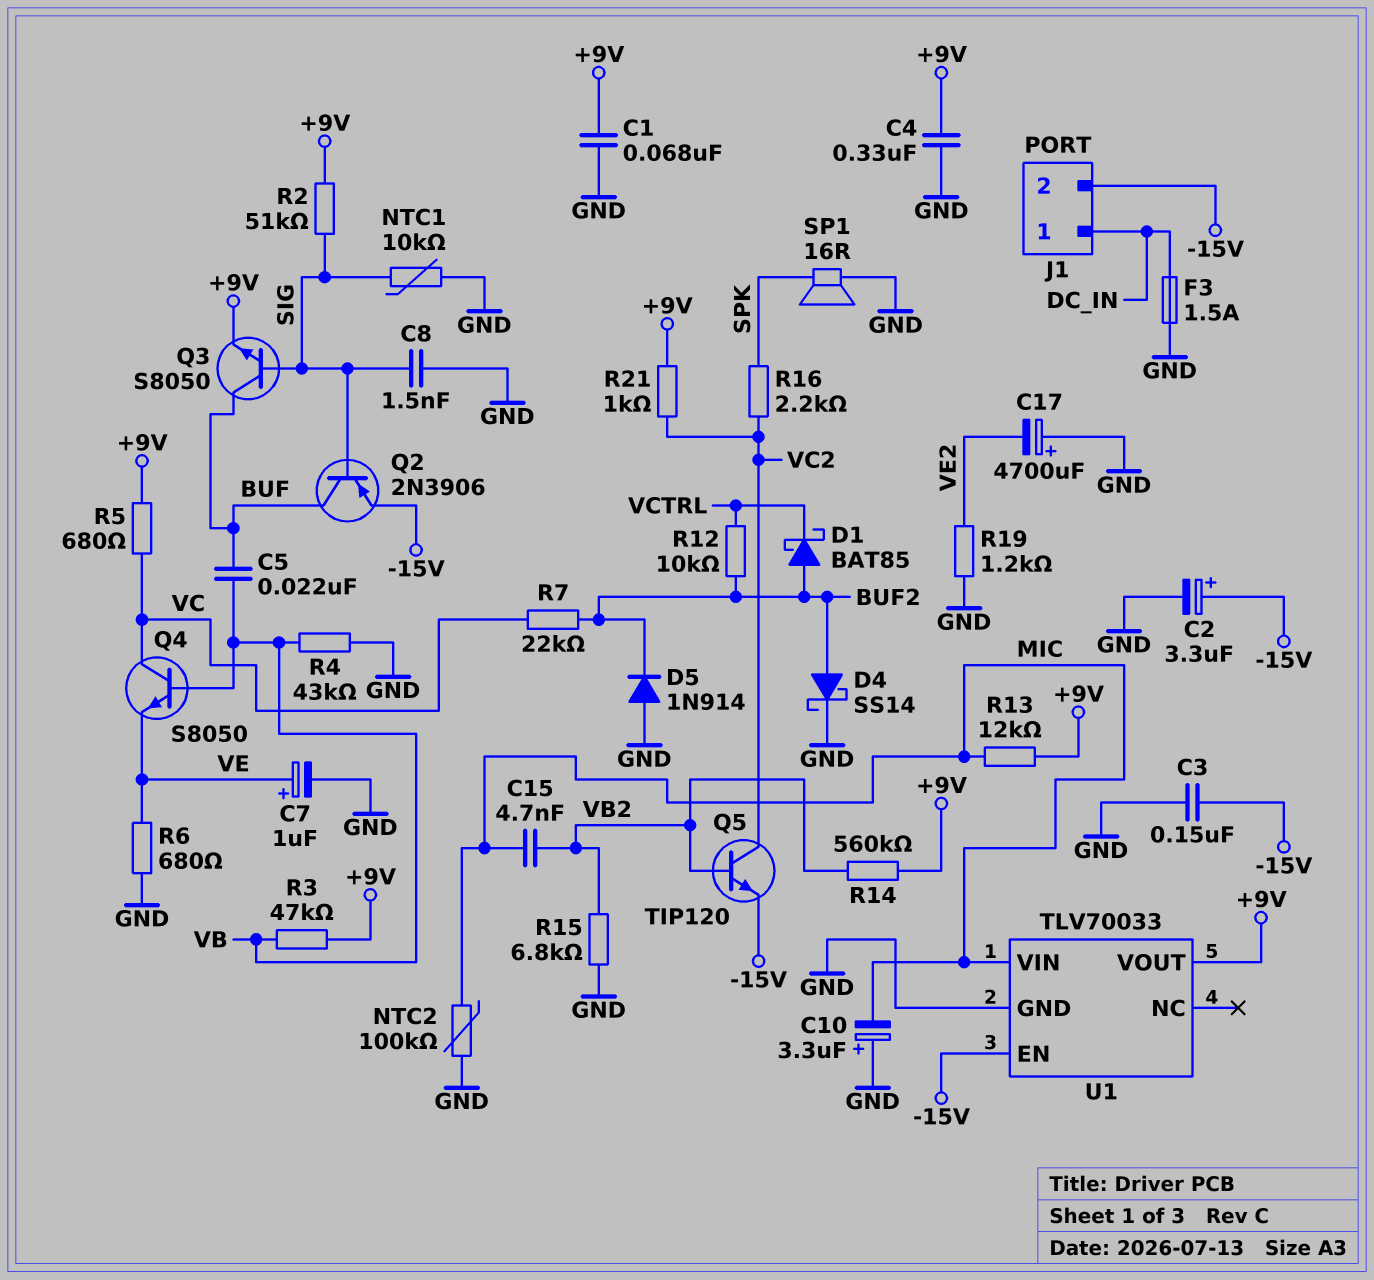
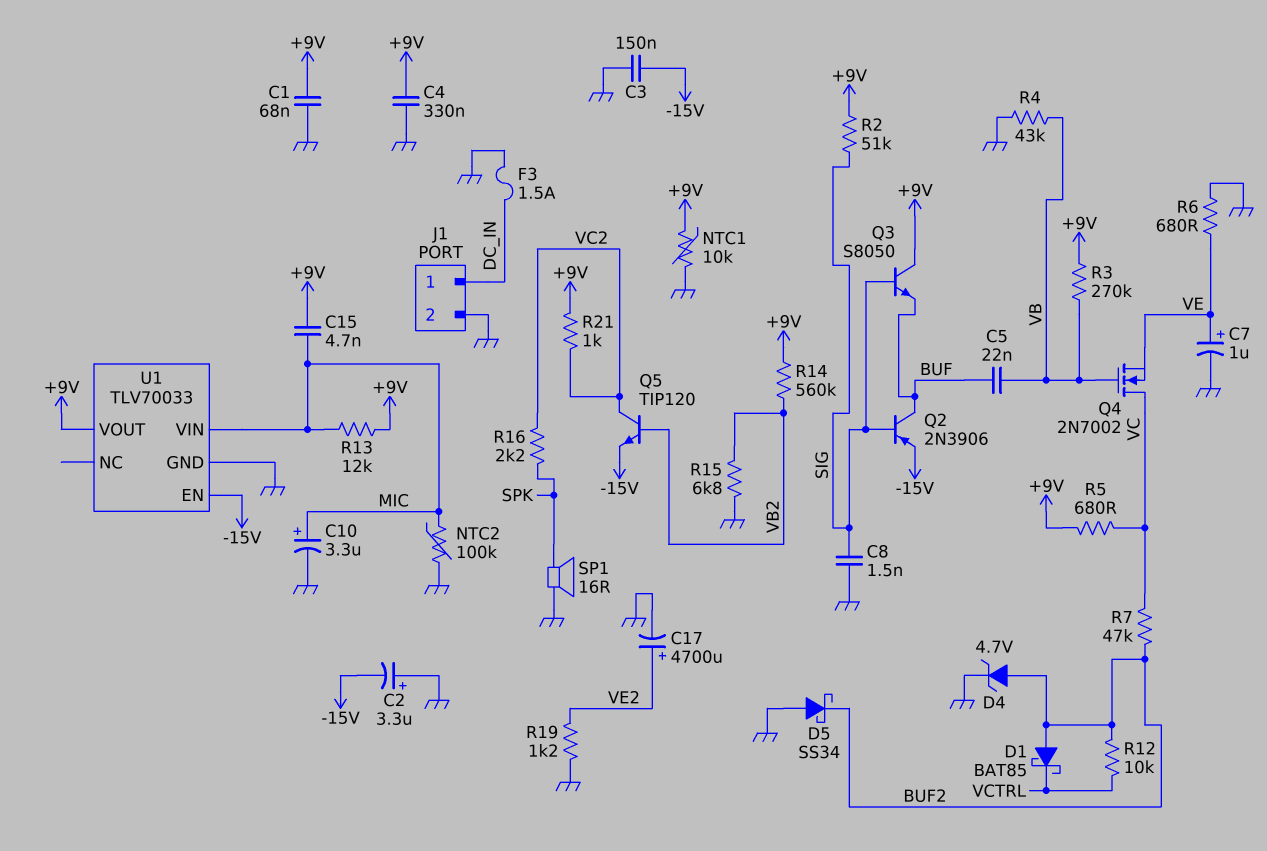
C2: 3.3uF (plus -15V, minus GND) -> 3.3uF (plus GND, minus -15V)
C10: 3.3uF (plus GND, minus MIC) -> 3.3uF (plus MIC, minus GND)
C15: 4.7nF (MIC, VB2) -> 4.7nF (+9V, MIC)
C17: 4700uF (plus GND, minus VE2) -> 4700uF (plus VE2, minus GND)
D4: schottky SS14 (A BUF2, K GND) -> zener 4.7V (A BUF2, K GND)
D5: diode 1N914 (A GND, K BUF2) -> schottky SS34 (A GND, K BUF2)
J1 pin 2: -15V -> GND
NTC1: 10k (GND, SIG) -> 10k (+9V, GND)
Q3: NPN S8050 (B SIG, C BUF, E +9V) -> NPN S8050 (B SIG, C +9V, E BUF)
Q4: NPN S8050 (B VB, C VC, E VE) -> NMOS 2N7002 (G VB, D VC, S VE)
R3: 47k (+9V, VB) -> 270k (+9V, VB)
R7: 22k (BUF2, VC) -> 47k (BUF2, VC)

